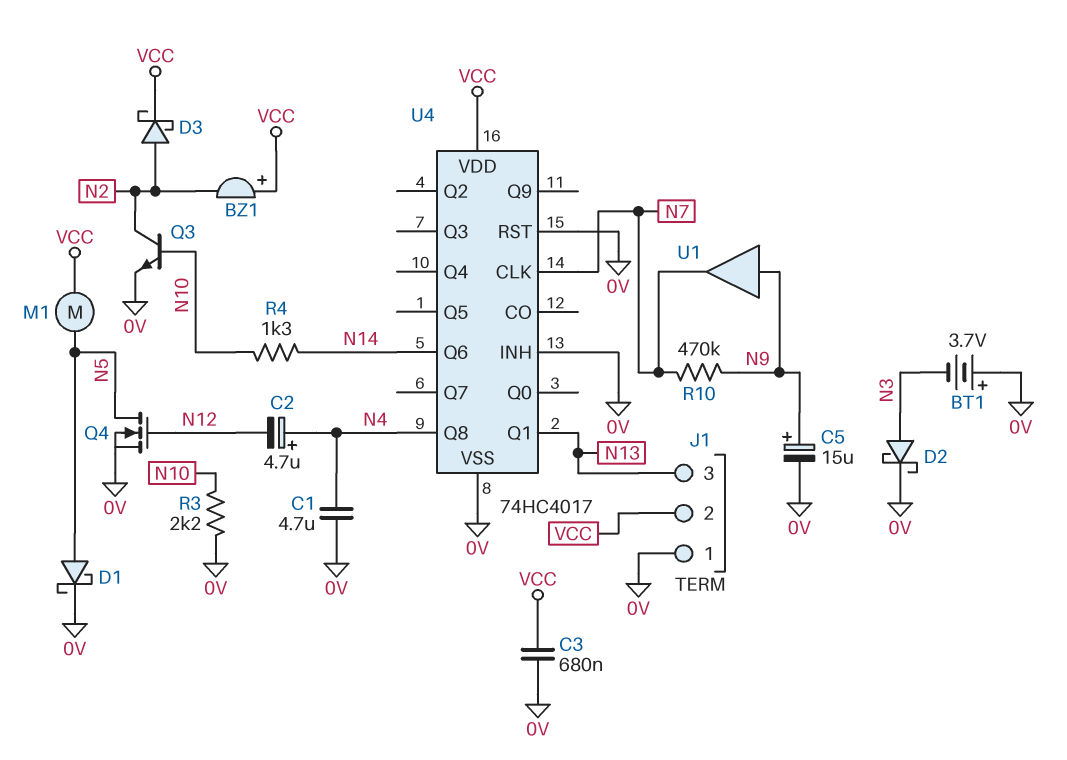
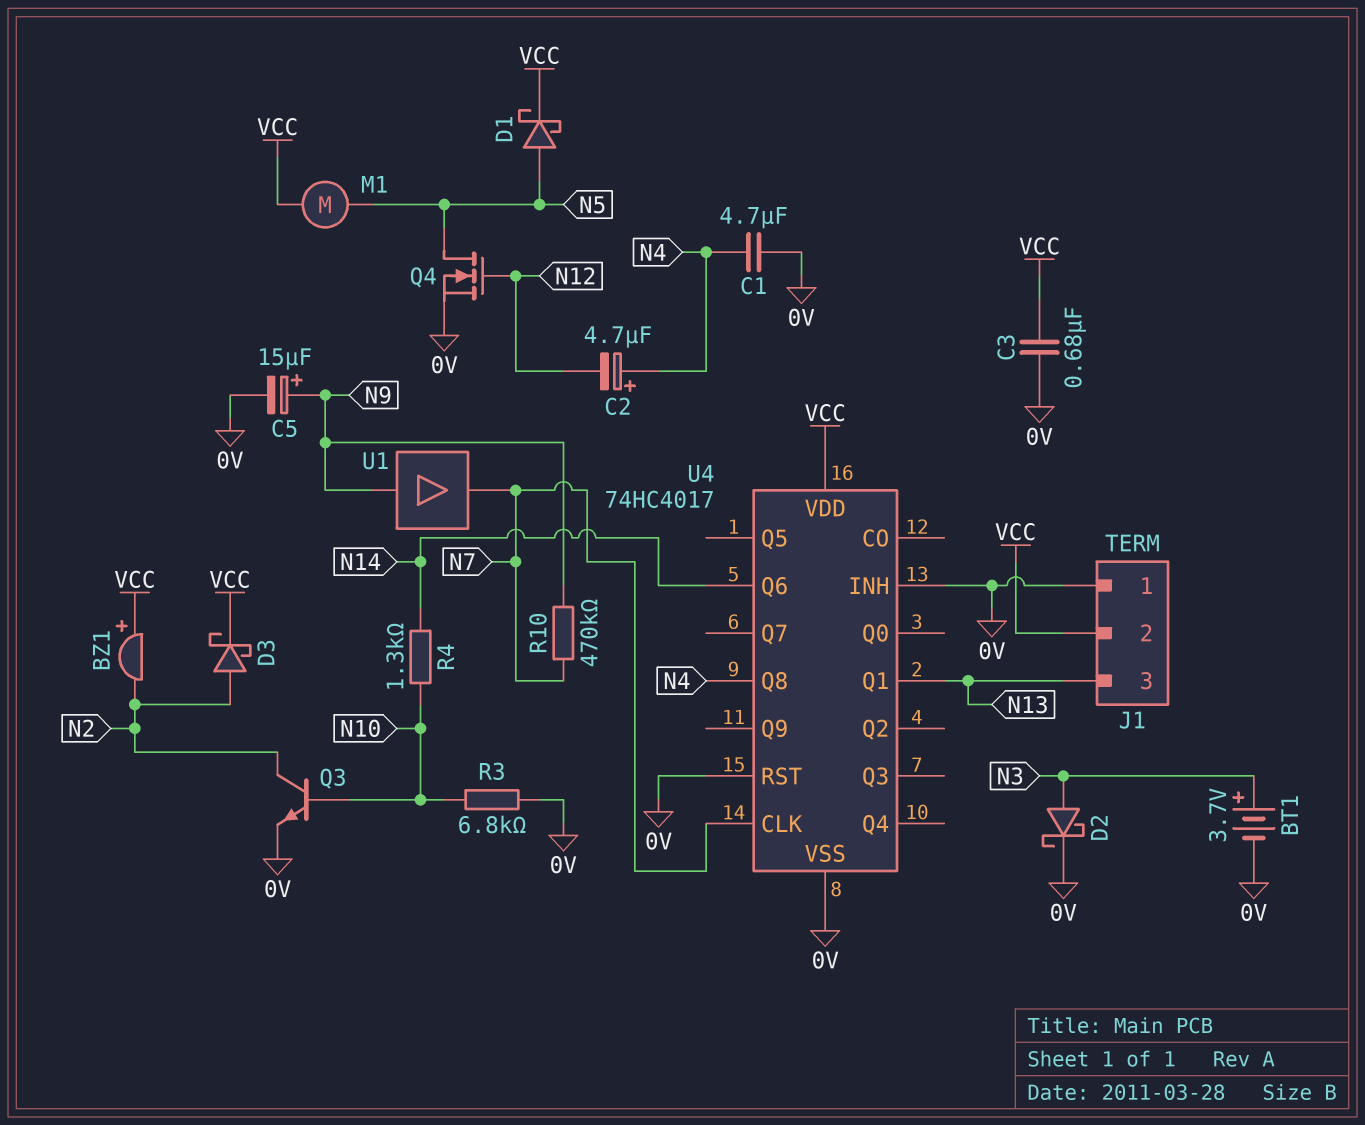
BT1: 3.7V (plus 0V, minus N3) -> 3.7V (plus N3, minus 0V)
D1: schottky (A N5, K 0V) -> schottky (A N5, K VCC)
R3: 2.2k (0V, N10) -> 6.8k (0V, N10)

